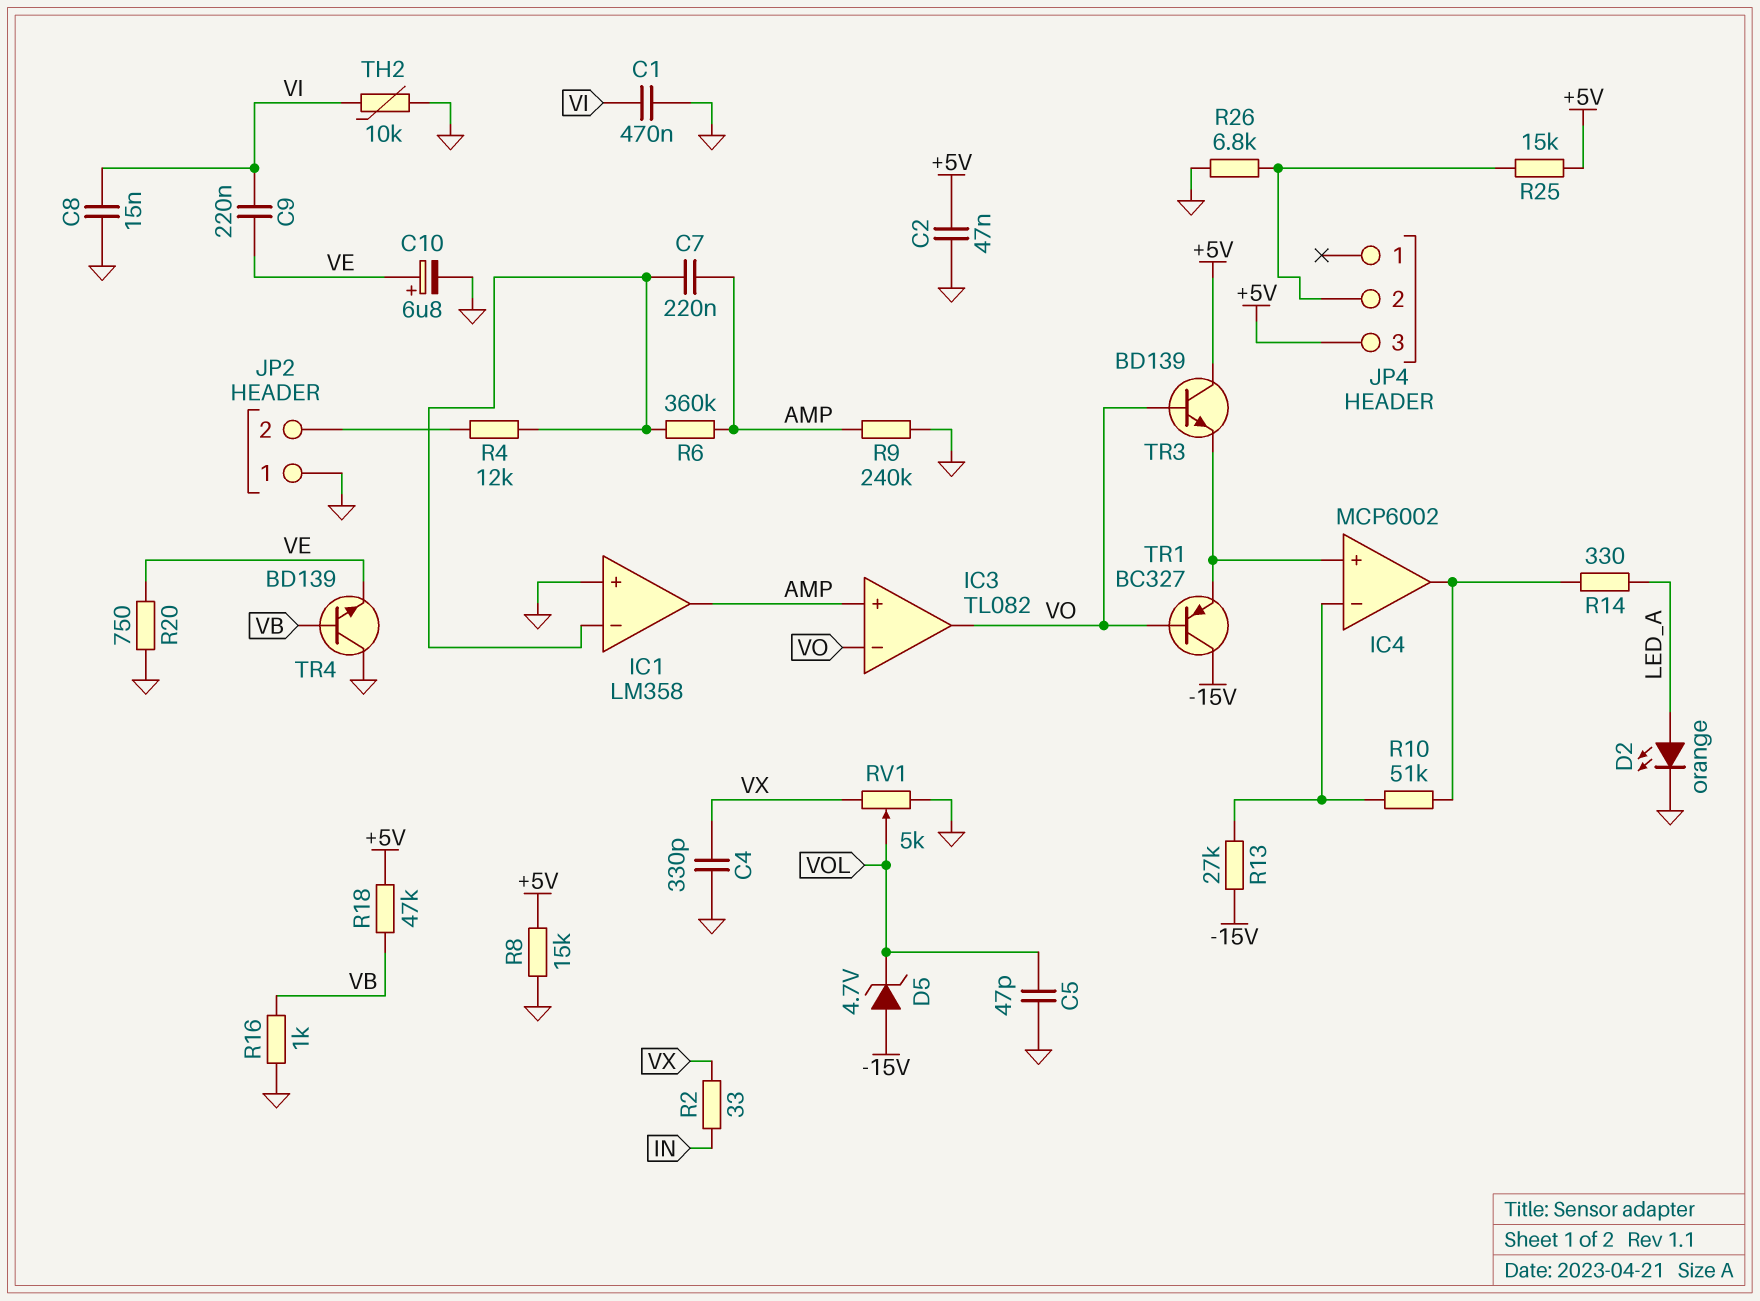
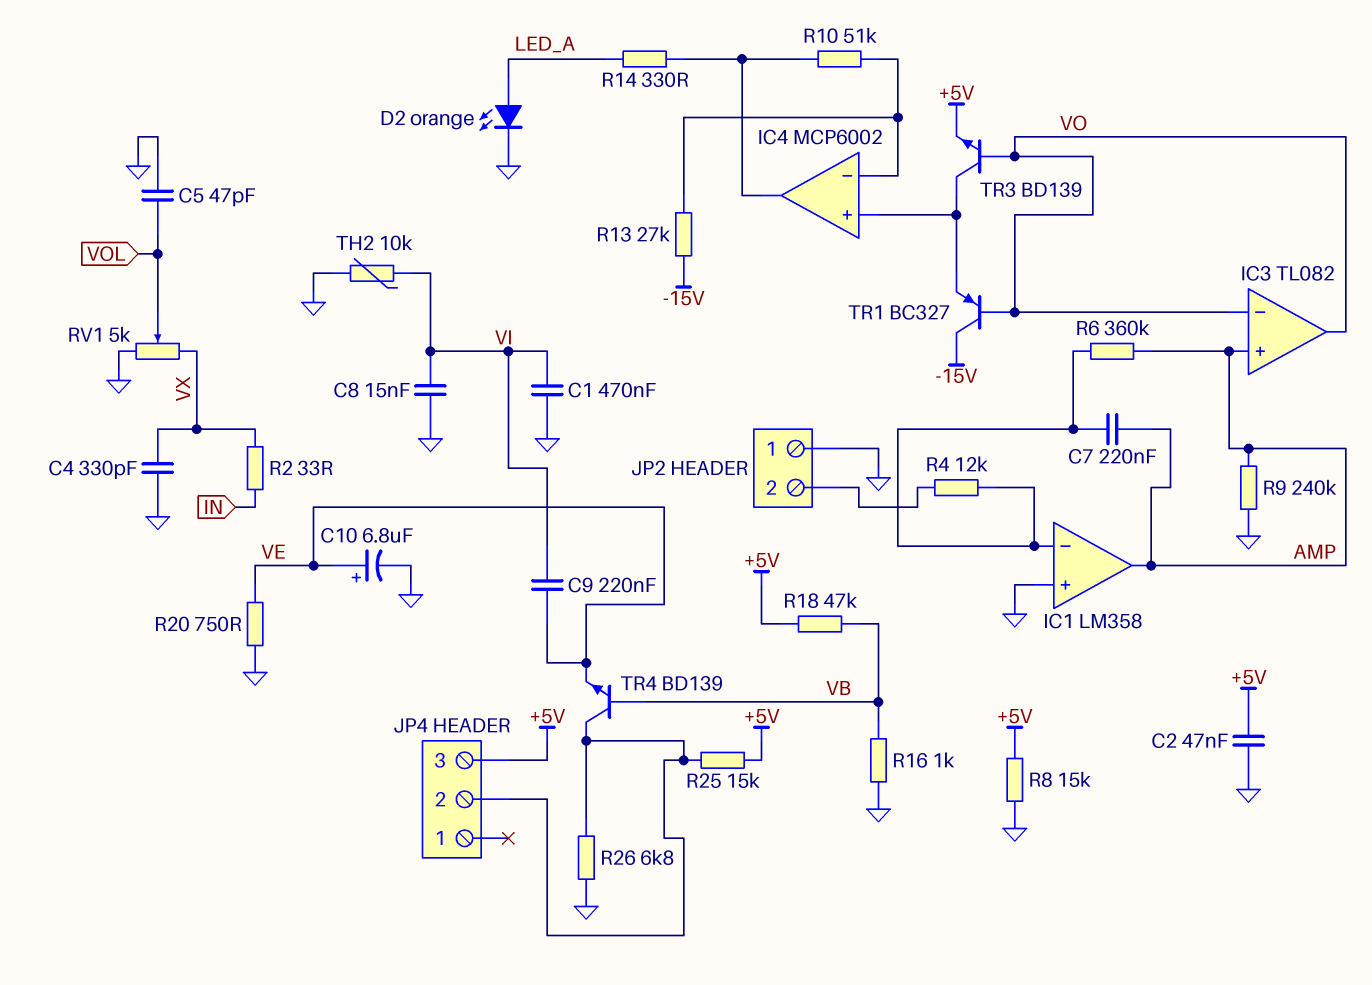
D5: zener 4.7V (A -15V, K VOL) -> none
TR3: NPN BD139 (B VO, C +5V, E IC4/in+) -> NPN BD139 (B VO, C IC4/in+, E +5V)
TR4: NPN BD139 (B VB, C GND, E VE) -> NPN BD139 (B VB, C JP4/2, E VE)

